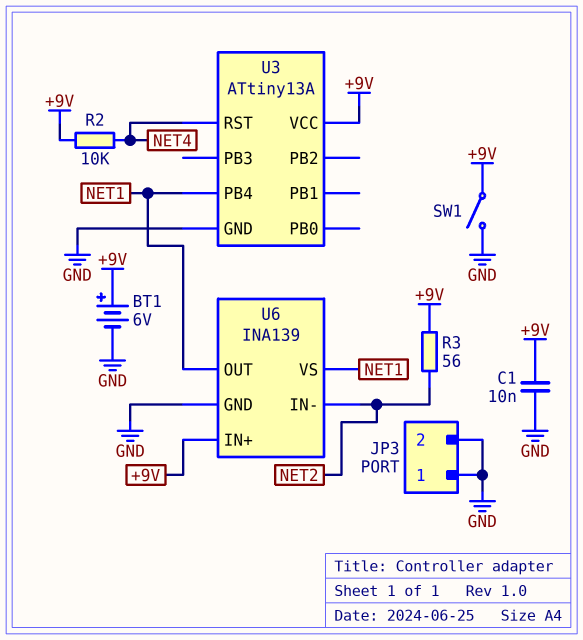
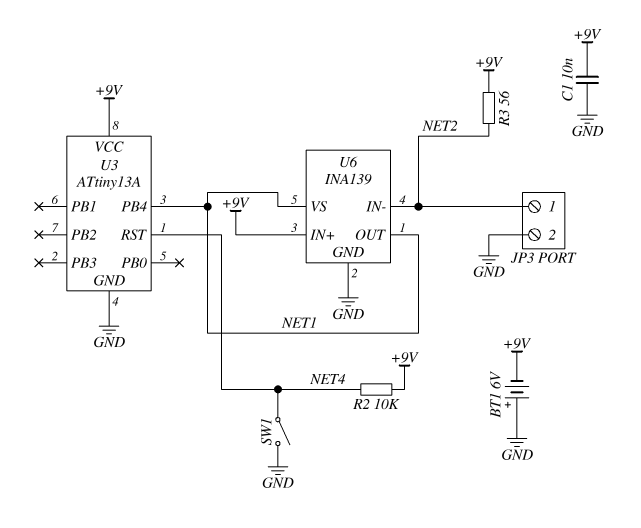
BT1: 6V (plus +9V, minus GND) -> 6V (plus GND, minus +9V)
JP3 pin 1: GND -> NET2
SW1: switch (+9V, GND) -> switch (GND, NET4)

